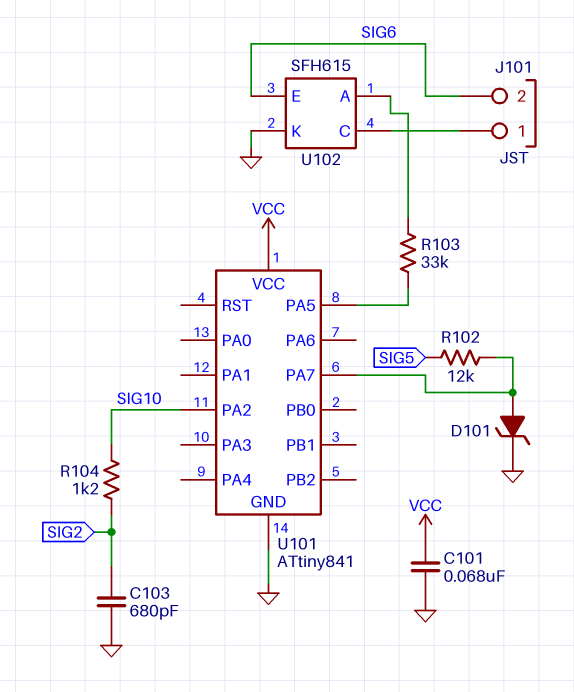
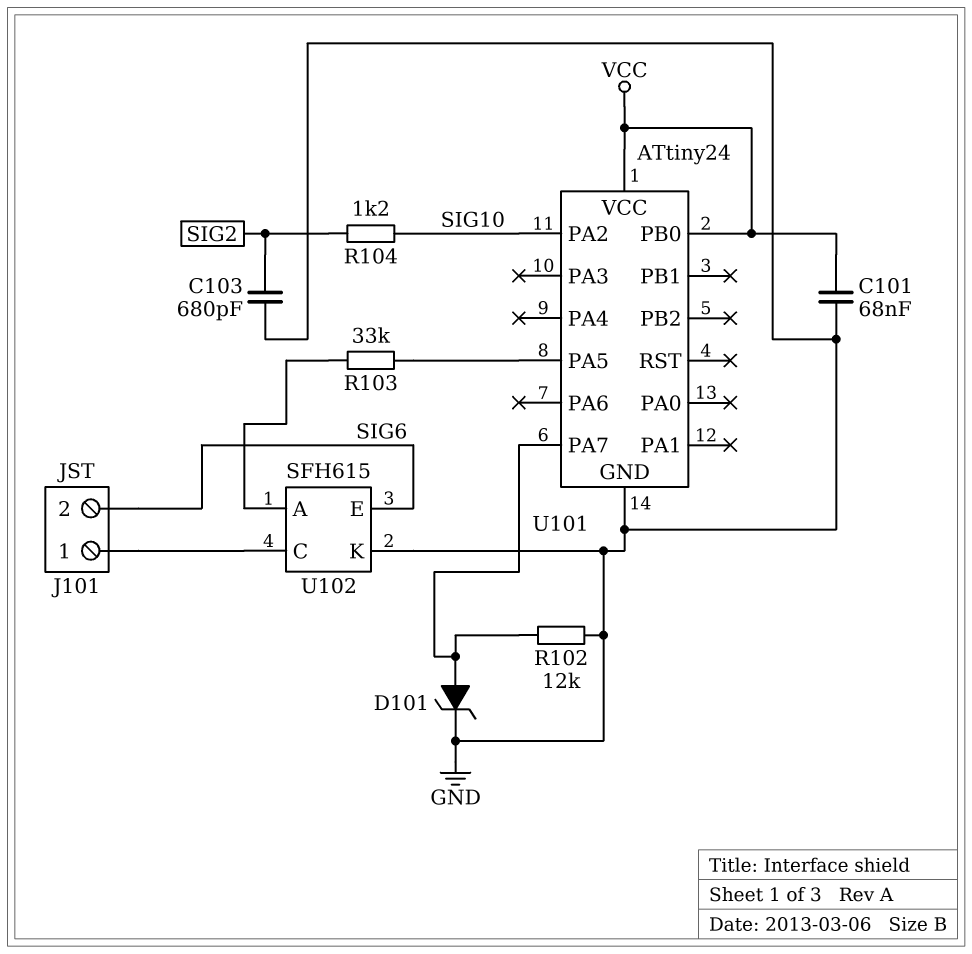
R102: 12k (SIG5, U101/PA7) -> 12k (GND, U101/PA7)
U101: ATtiny841 -> ATtiny24
U101 pin PB0: none -> VCC

